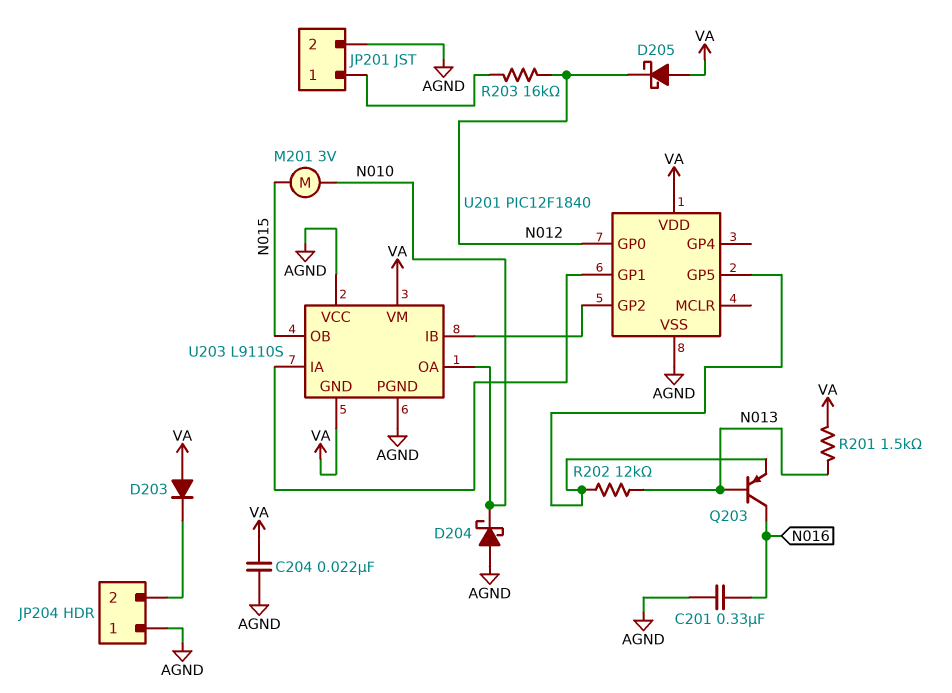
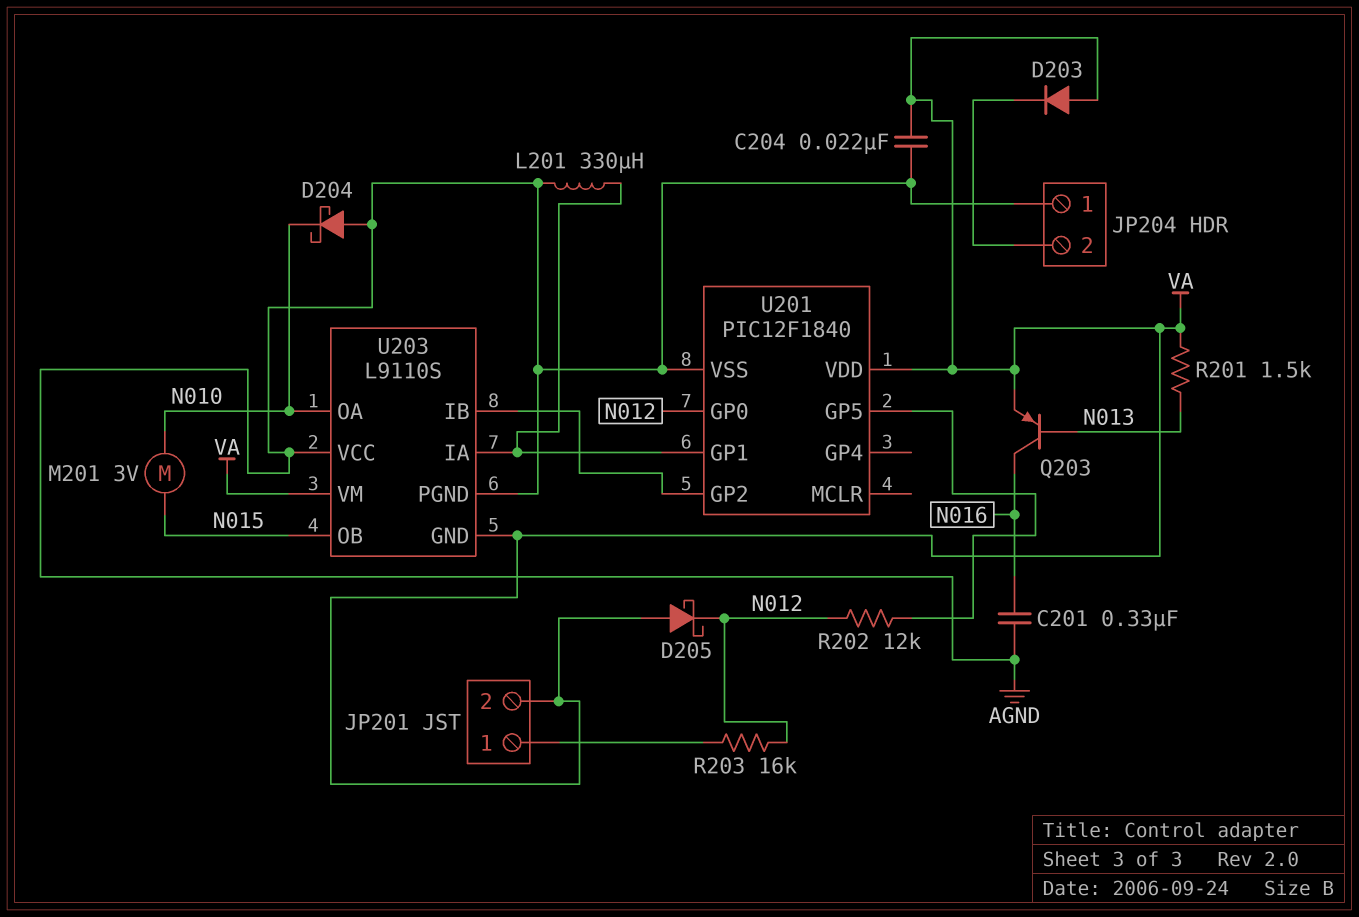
JP201 pin 2: AGND -> VA
L201: none -> 330uH (AGND, U201/GP1)
Q203: PNP (B N013, C N016, E U201/GP5) -> PNP (B N013, C N016, E VA)
R202: 12k (N013, U201/GP5) -> 12k (N012, U201/GP5)

